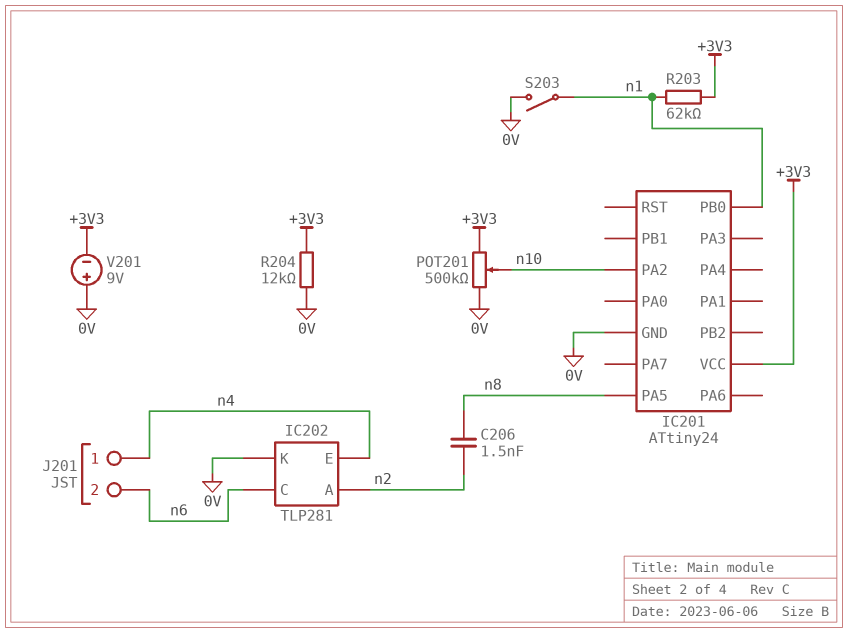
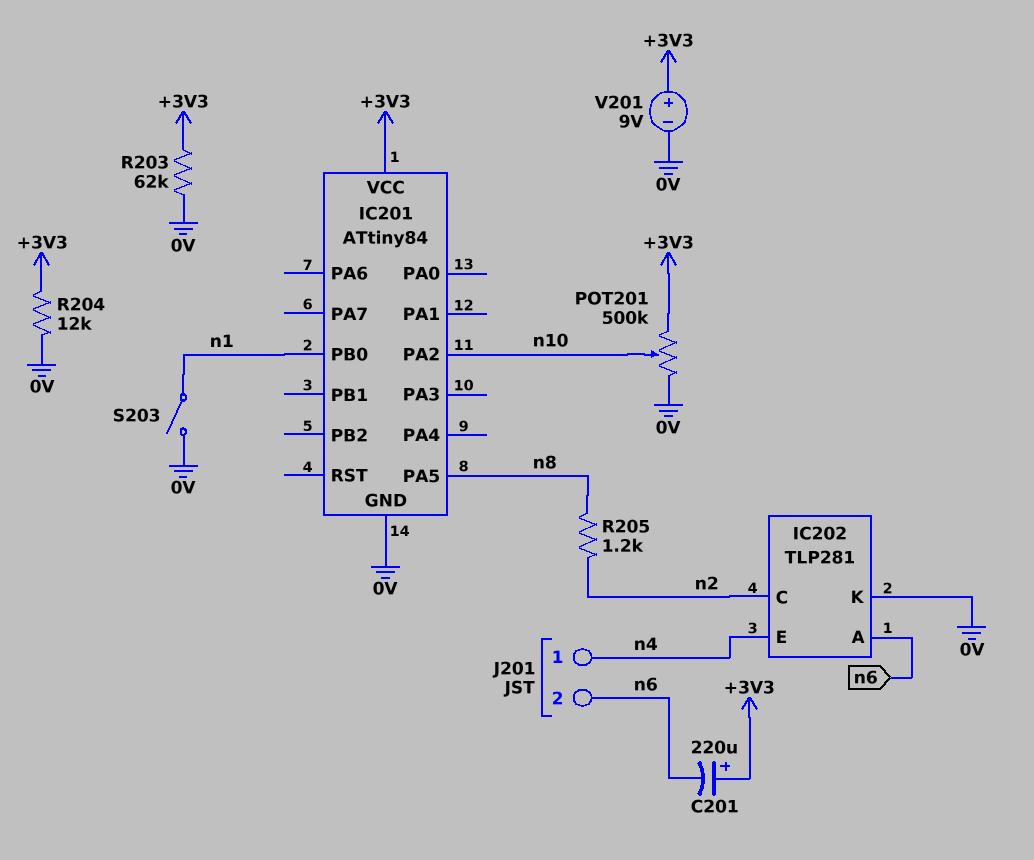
C201: none -> 220uF (plus +3V3, minus n6)
C206: 1.5nF (n2, n8) -> none
IC201: ATtiny24 -> ATtiny84
IC202 pin A: n2 -> n6
IC202 pin C: n6 -> n2
R203: 62k (+3V3, n1) -> 62k (+3V3, 0V)
R205: none -> 1.2k (n2, n8)
V201: 9V (plus 0V, minus +3V3) -> 9V (plus +3V3, minus 0V)

